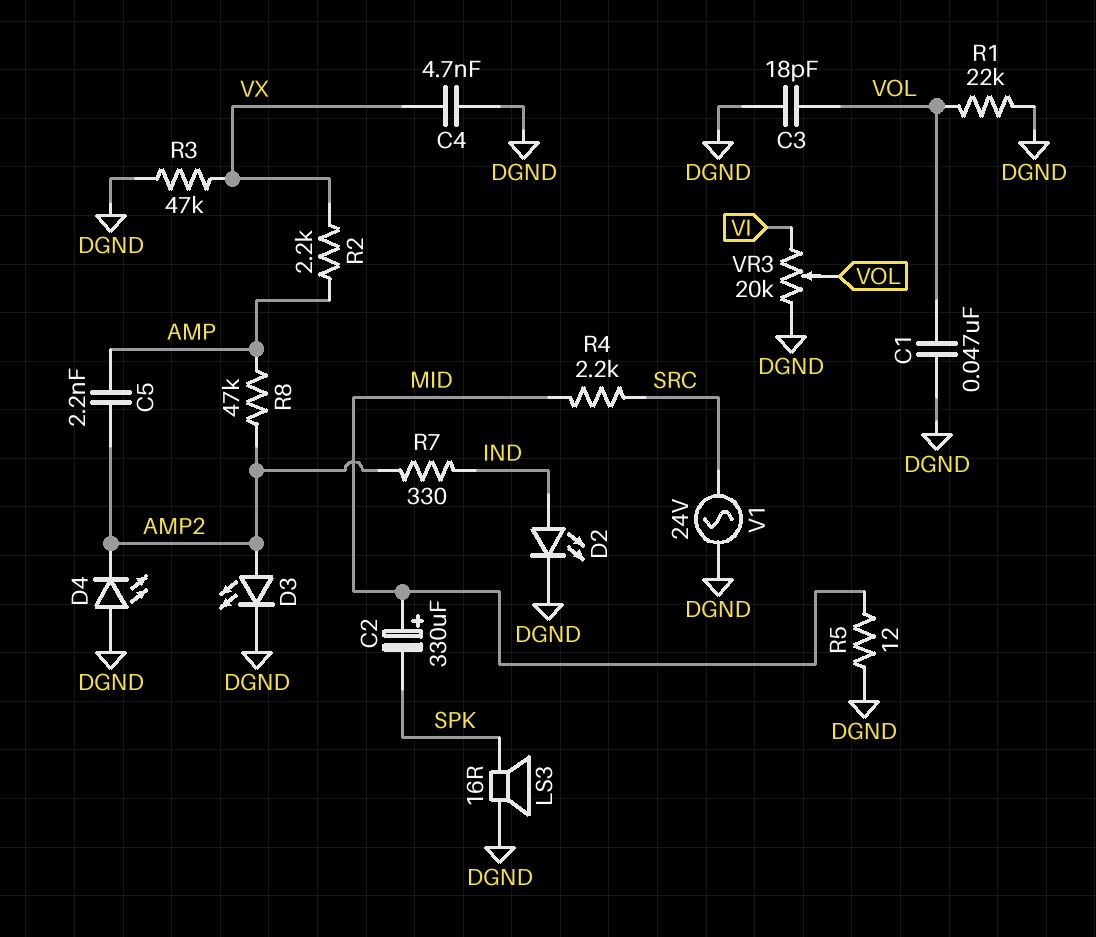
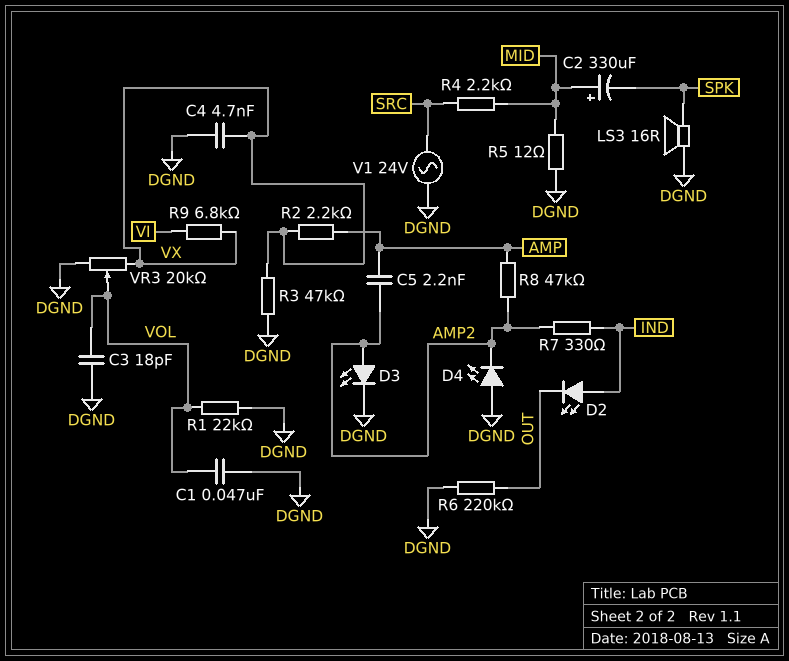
D2: LED (A IND, K DGND) -> LED (A IND, K OUT)
R6: none -> 220k (DGND, OUT)
R9: none -> 6.8k (VI, VX)
VR3: 20k (DGND, VI, wiper VOL) -> 20k (DGND, VX, wiper VOL)

